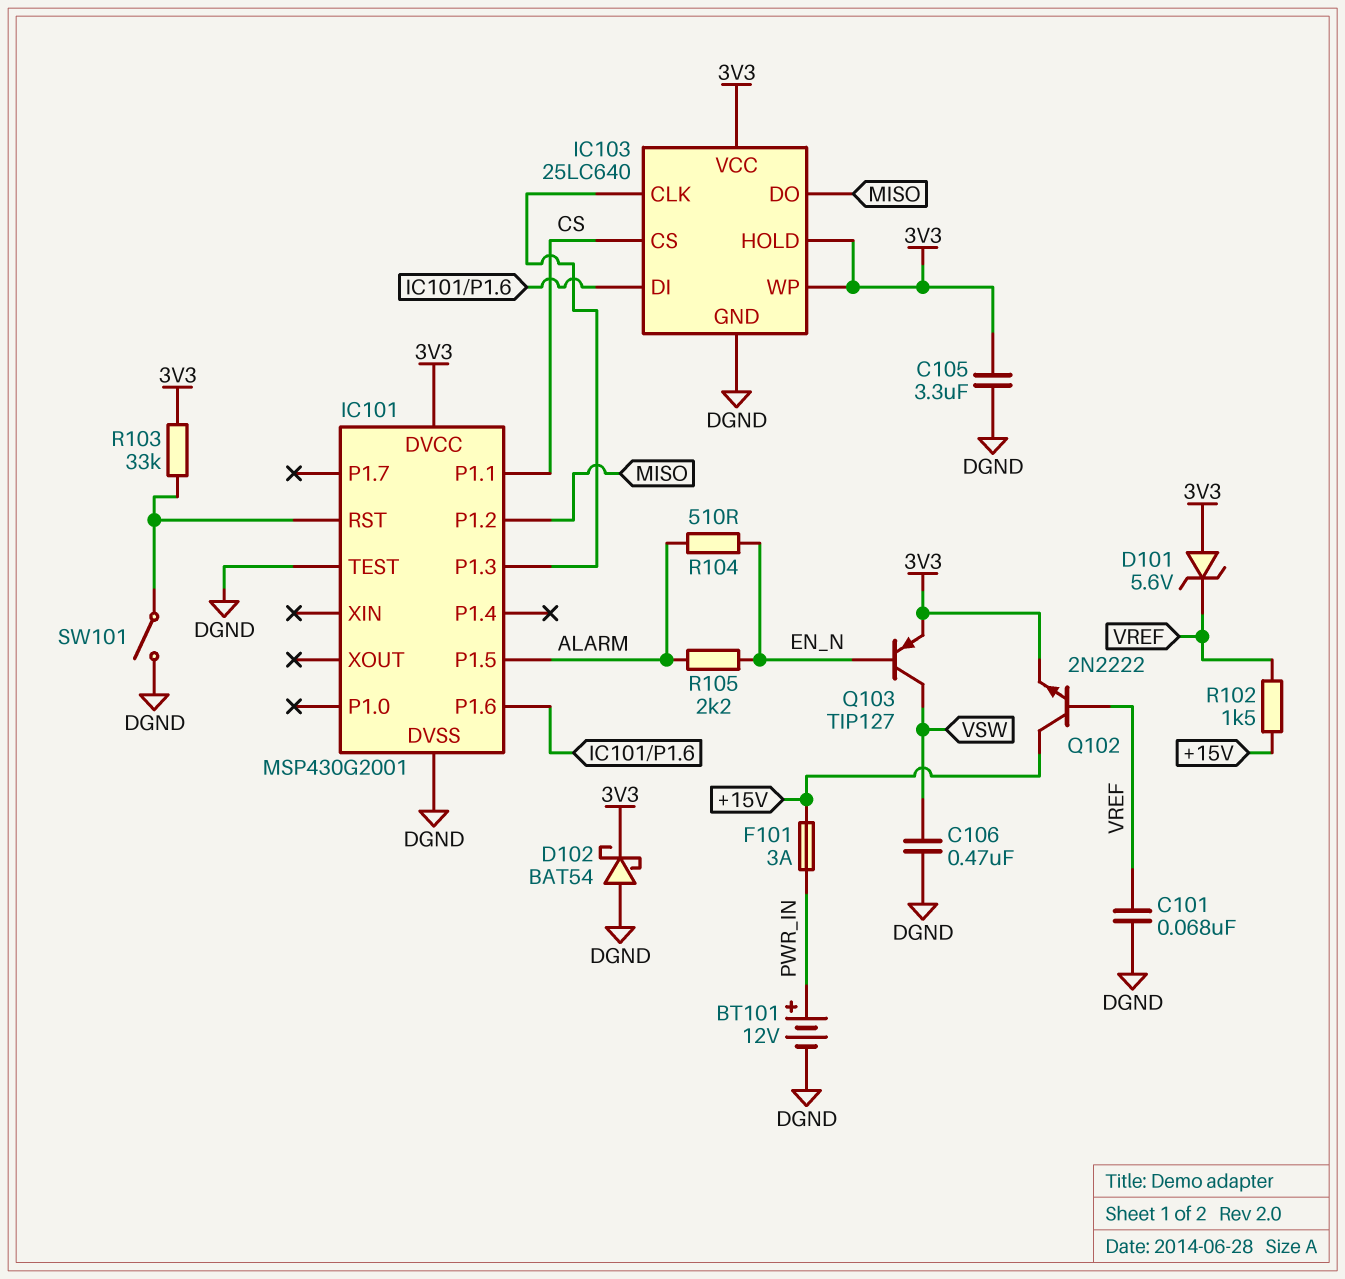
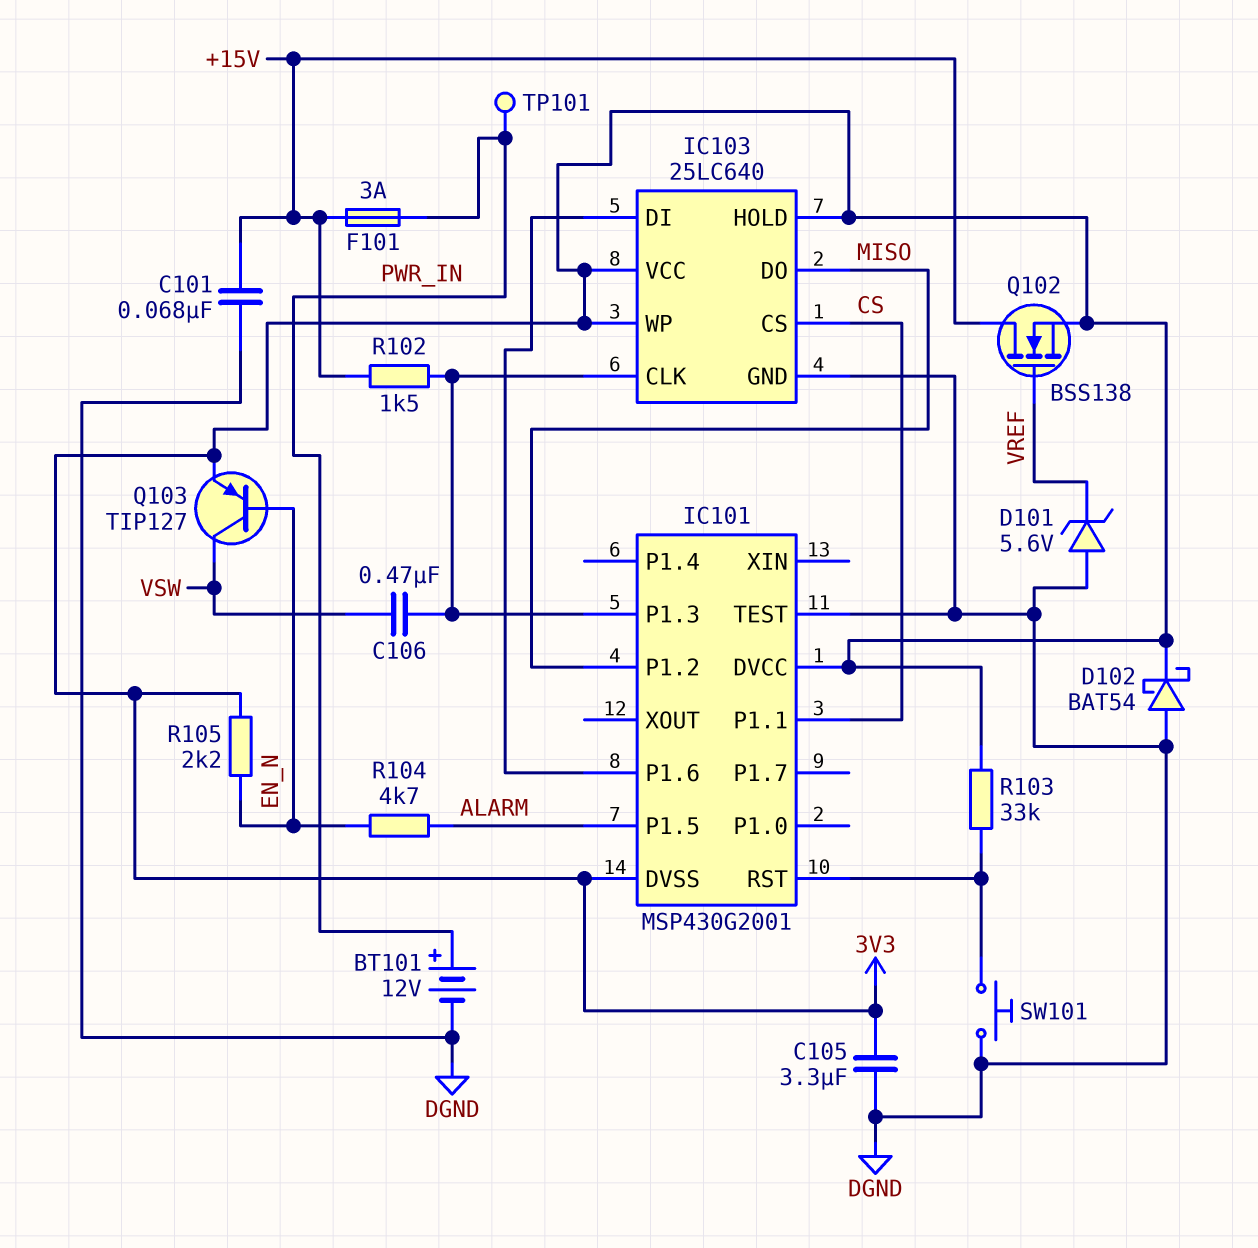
C101: 68nF (DGND, VREF) -> 68nF (+15V, DGND)
C106: 470nF (DGND, VSW) -> 470nF (IC101/P1.3, VSW)
D101: zener 5.6V (A 3V3, K VREF) -> zener 5.6V (A DGND, K VREF)
IC101 pin DVSS: DGND -> 3V3
Q102: NPN 2N2222 (B VREF, C +15V, E 3V3) -> NMOS BSS138 (G VREF, D +15V, S 3V3)
R102: 1.5k (+15V, VREF) -> 1.5k (+15V, IC101/P1.3)
R104: 510 (ALARM, EN_N) -> 4.7k (ALARM, EN_N)
R105: 2.2k (ALARM, EN_N) -> 2.2k (3V3, EN_N)
SW101: switch (DGND, IC101/RST) -> button (DGND, IC101/RST)
TP101: none -> test point (PWR_IN)

